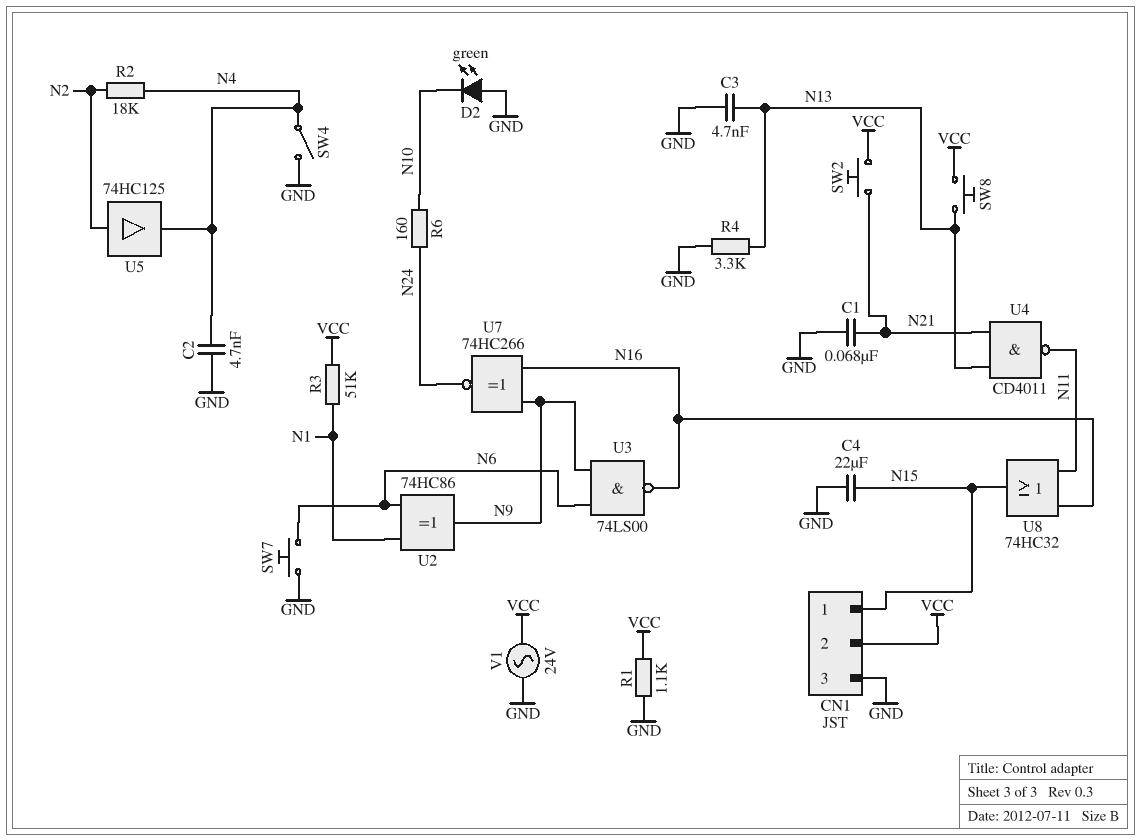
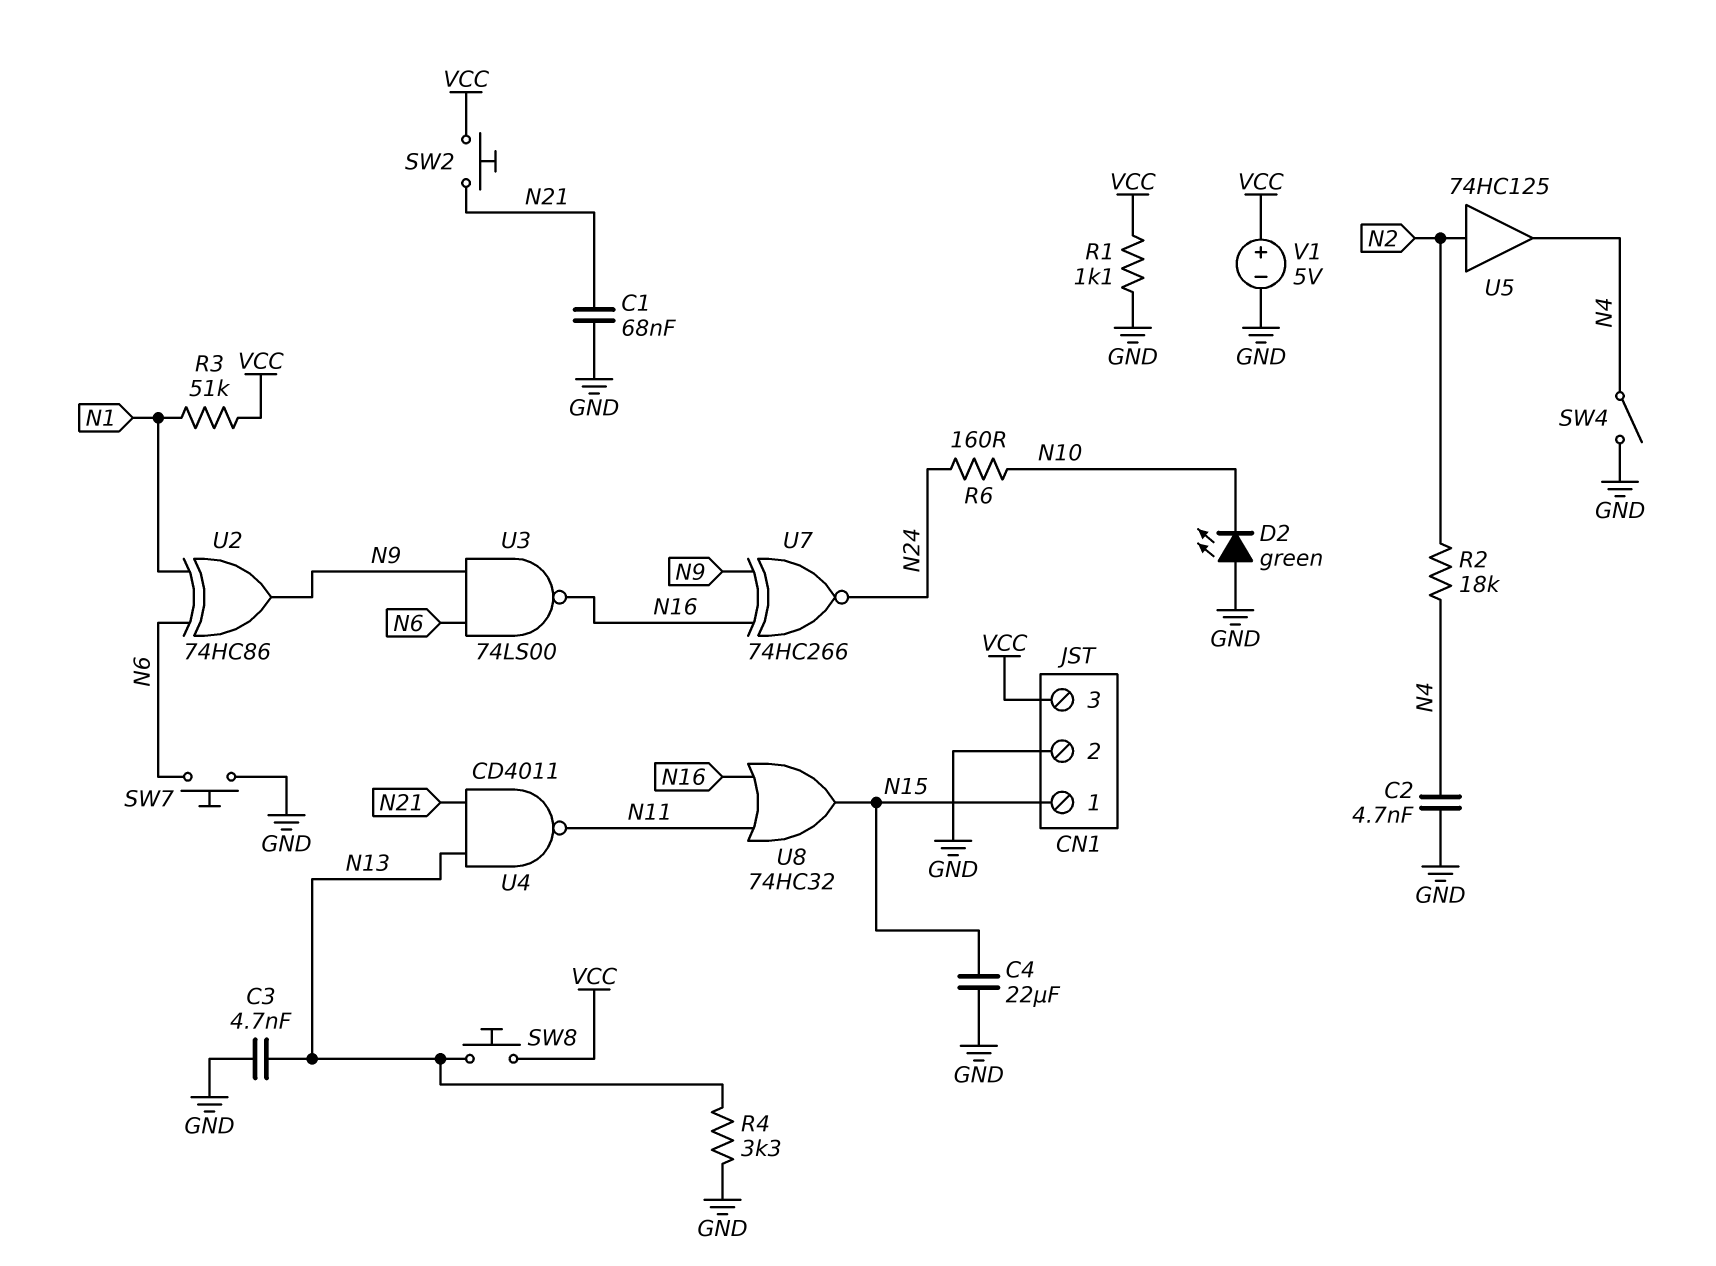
CN1 pin 2: VCC -> GND
CN1 pin 3: GND -> VCC
V1: AC 24V (GND, VCC) -> 5V (plus VCC, minus GND)

